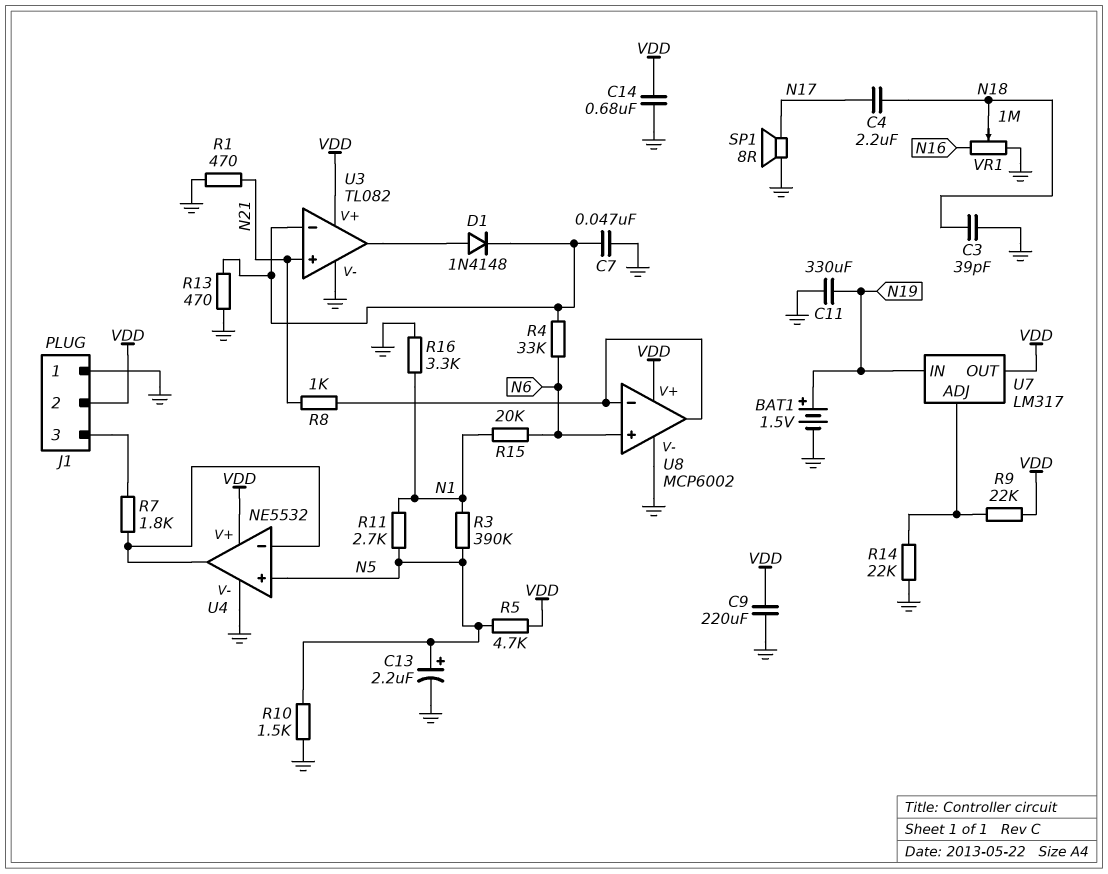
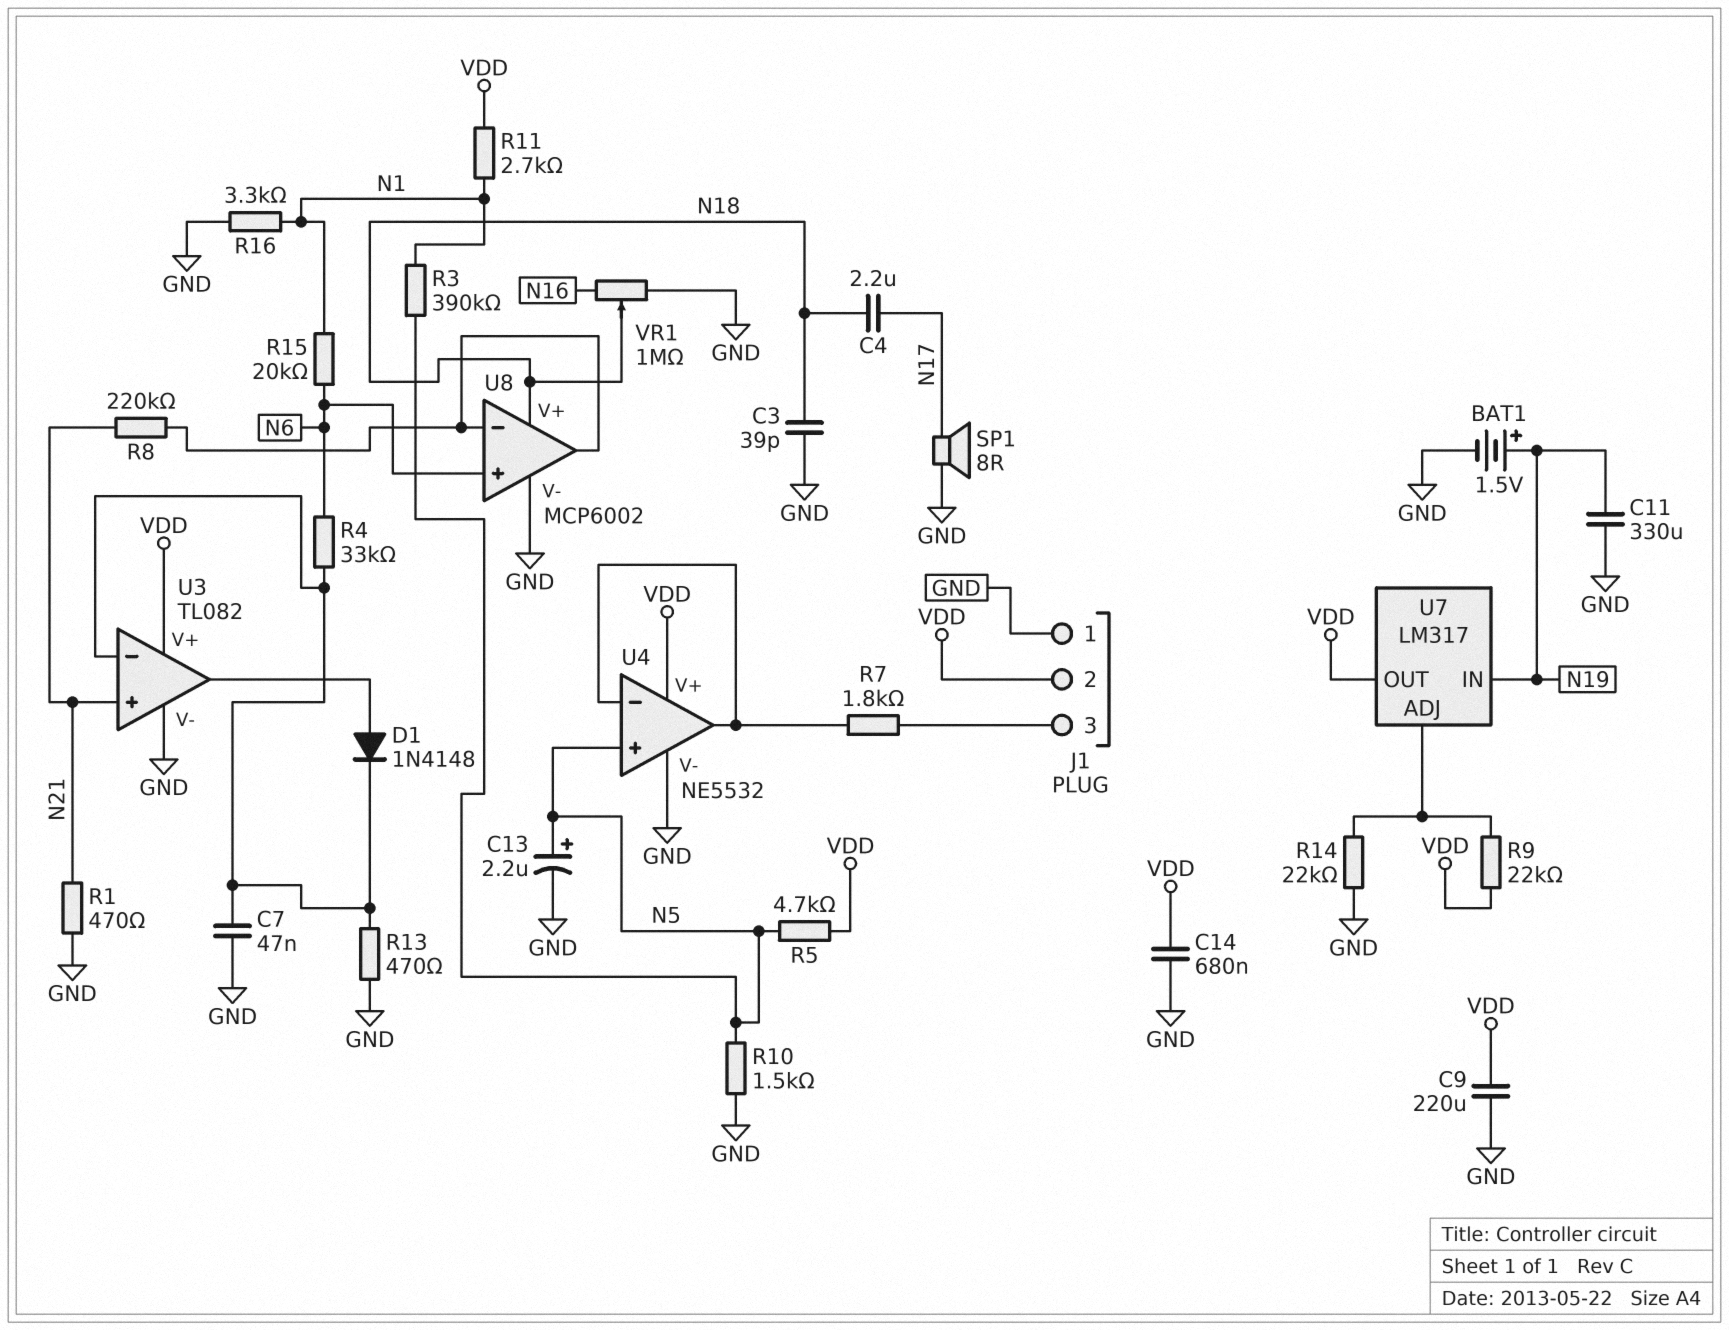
R8: 1k (N21, U8/in-) -> 220k (N21, U8/in-)
R11: 2.7k (N1, N5) -> 2.7k (N1, VDD)
U8 pin V+: VDD -> N18

